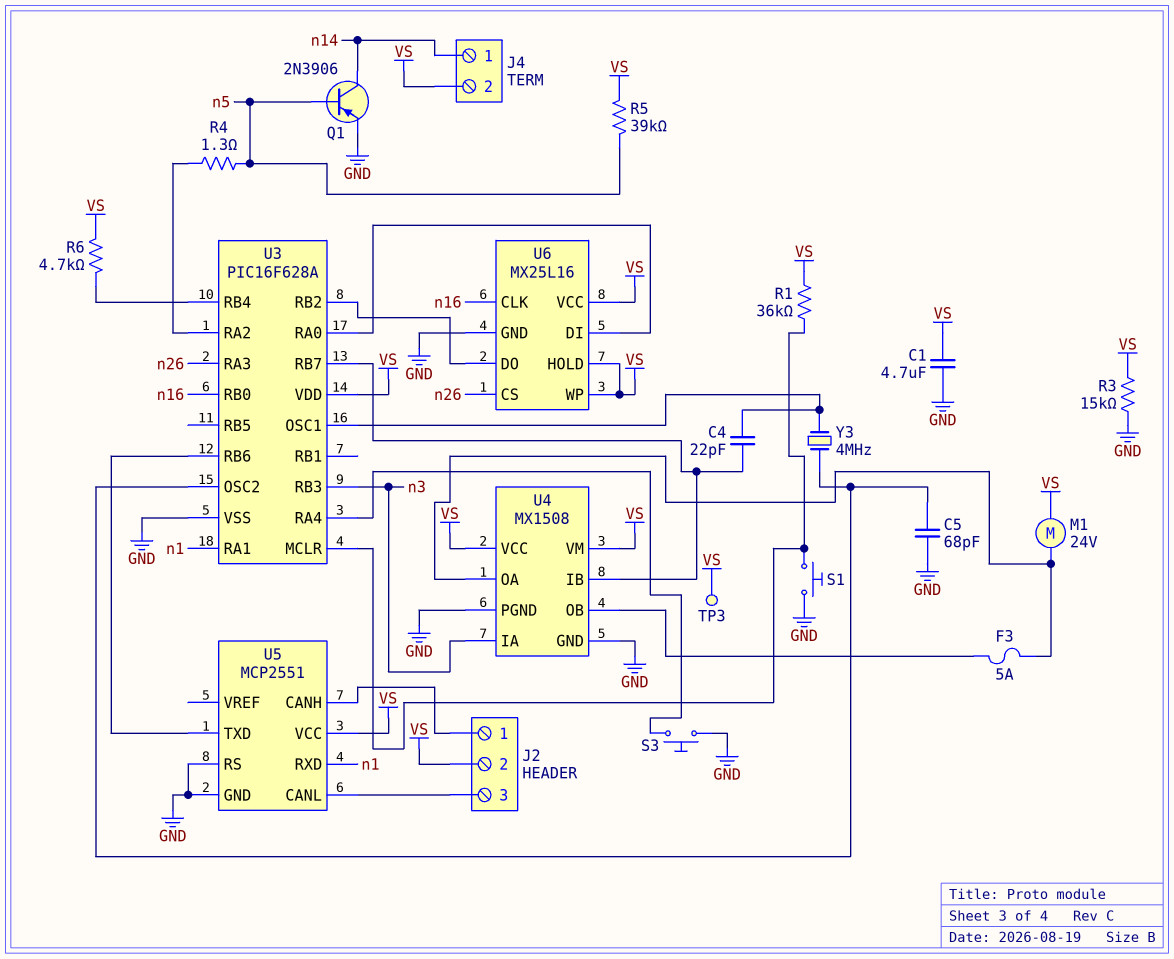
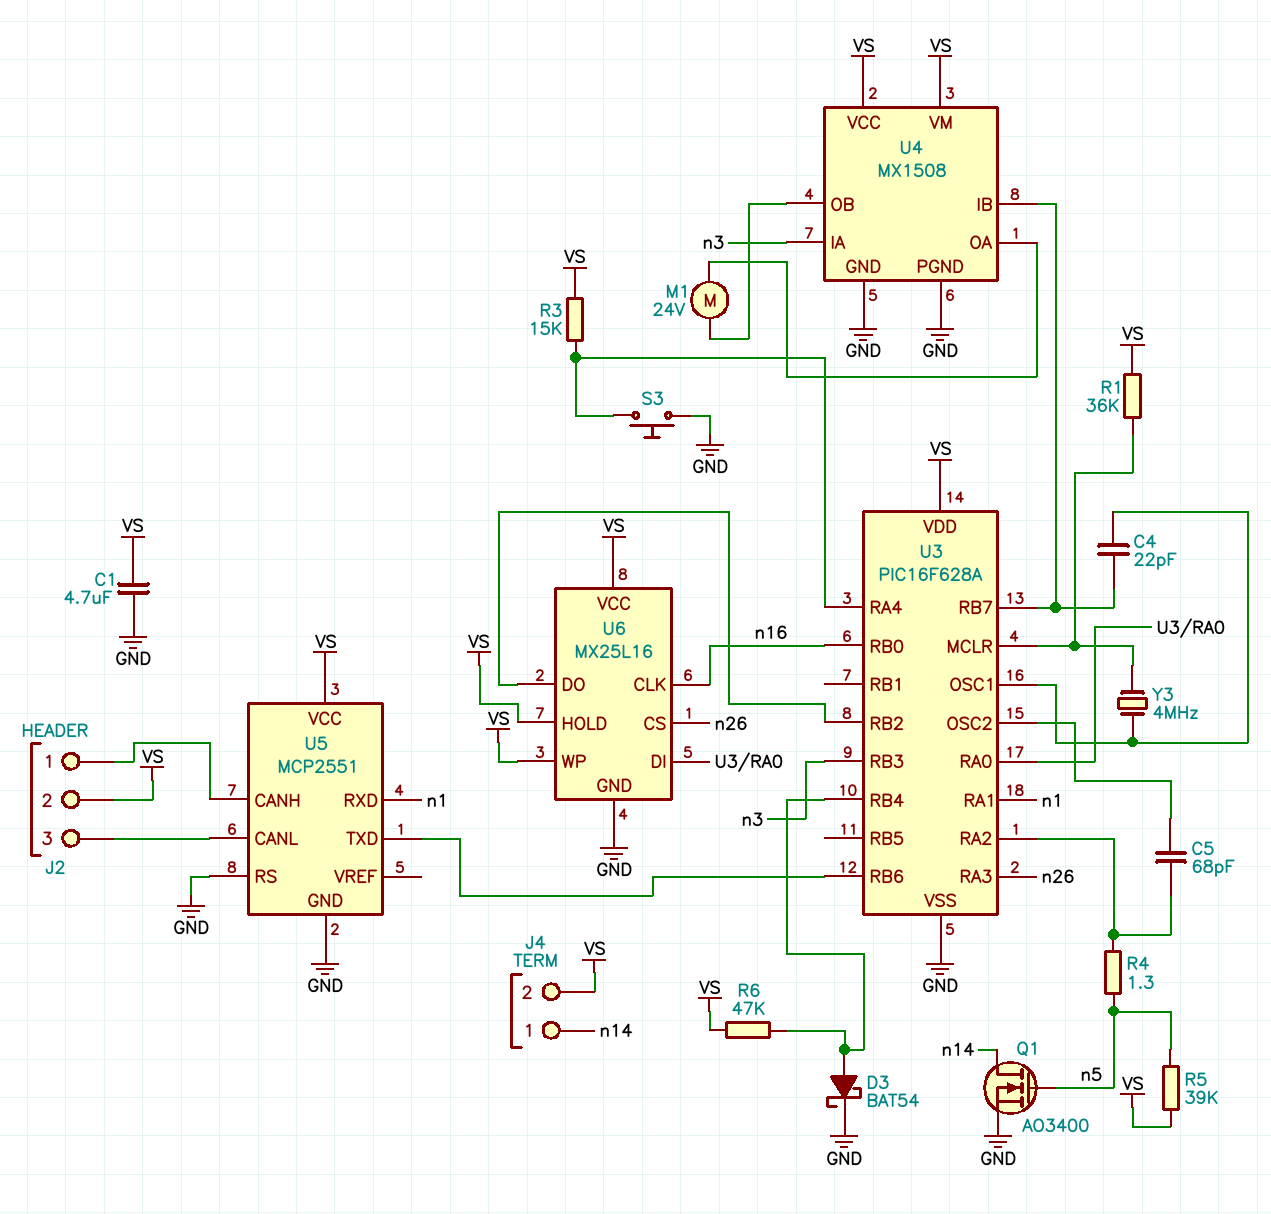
C5: 68pF (GND, U3/OSC2) -> 68pF (U3/OSC2, U3/RA2)
D3: none -> schottky BAT54 (A U3/RB4, K GND)
F3: 5A (U4/OA, U4/OB) -> none
M1: motor 24V (U4/OA, VS) -> motor 24V (U4/OA, U4/OB)
Q1: PNP 2N3906 (B n5, C n14, E GND) -> NMOS AO3400 (G n5, D n14, S GND)
R3: 15k (GND, VS) -> 15k (U3/RA4, VS)
R6: 4.7k (U3/RB4, VS) -> 47k (U3/RB4, VS)
S1: button (GND, U3/MCLR) -> none
TP3: test point (VS) -> none
Y3: 4MHz (U3/OSC1, U3/OSC2) -> 4MHz (U3/MCLR, U3/OSC1)

